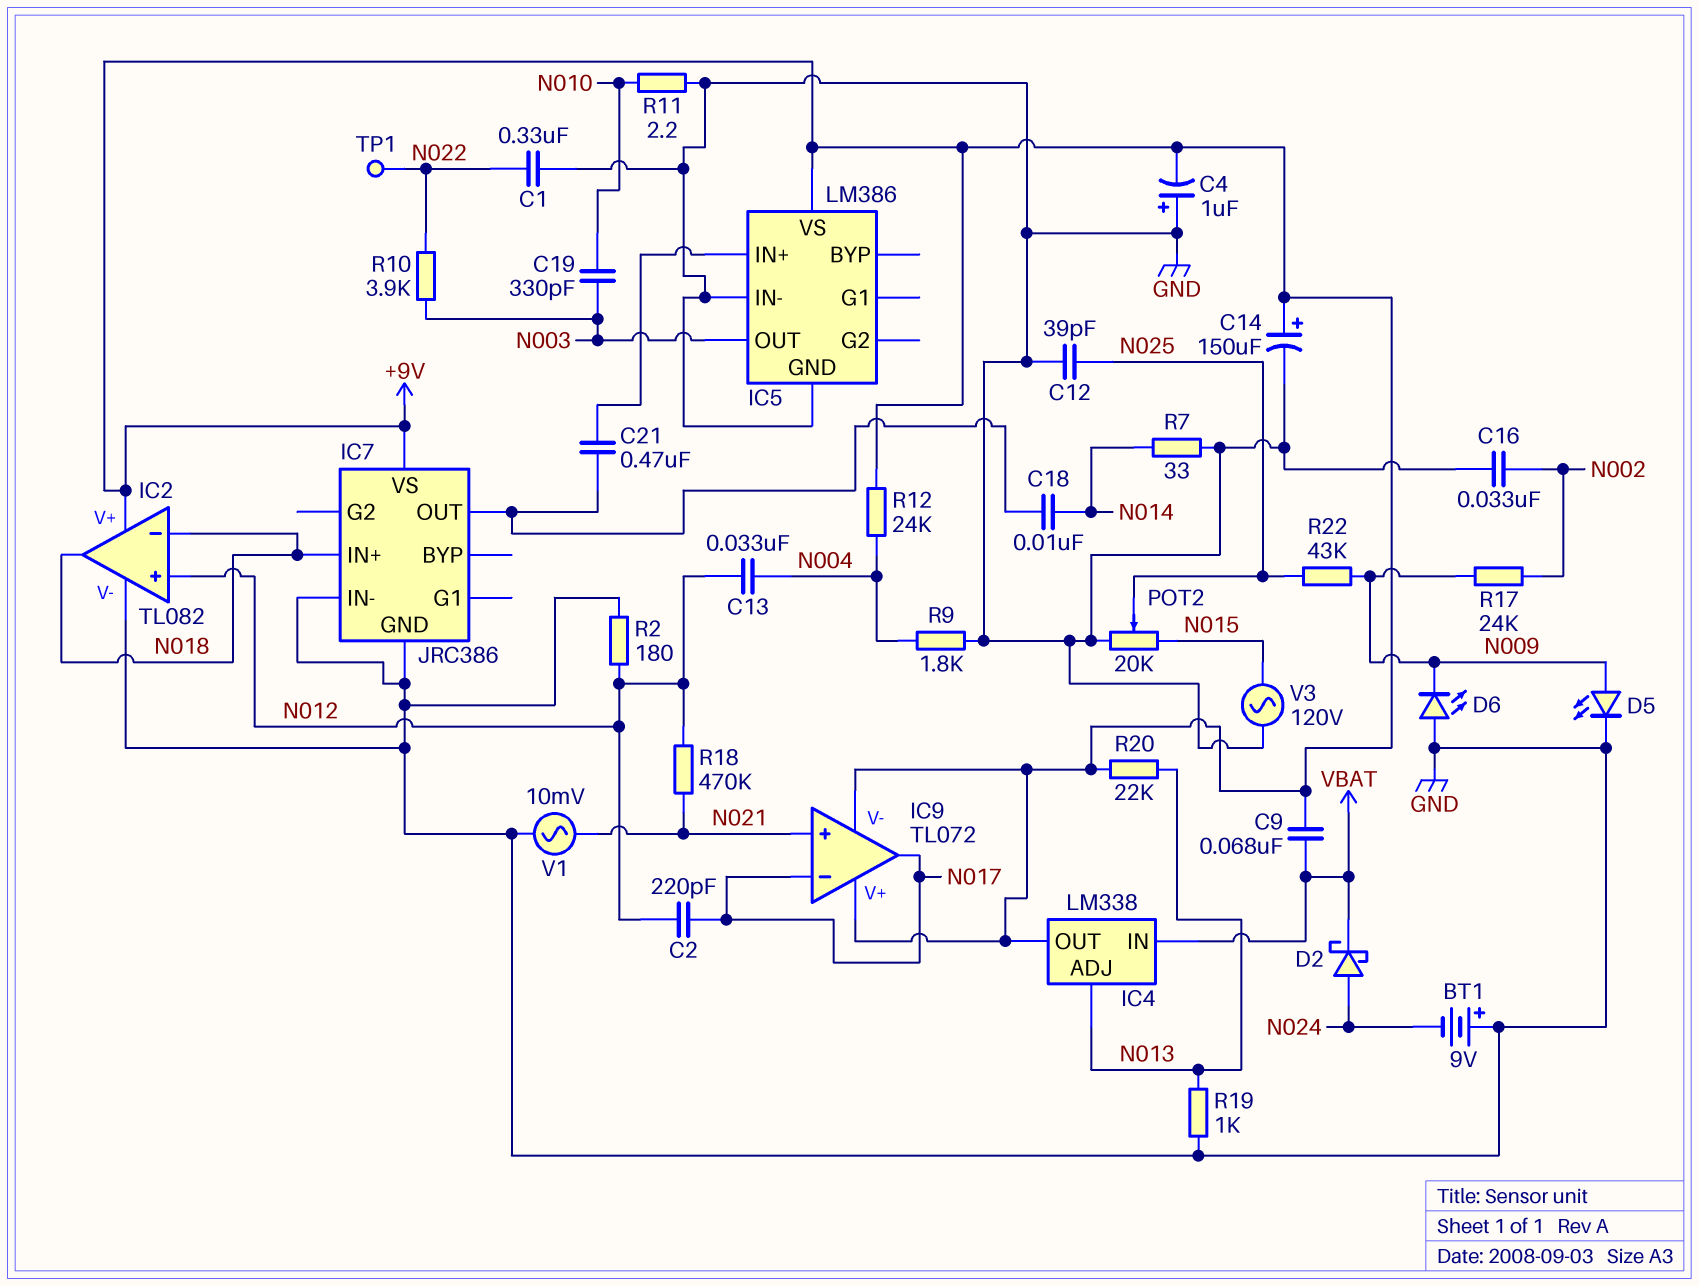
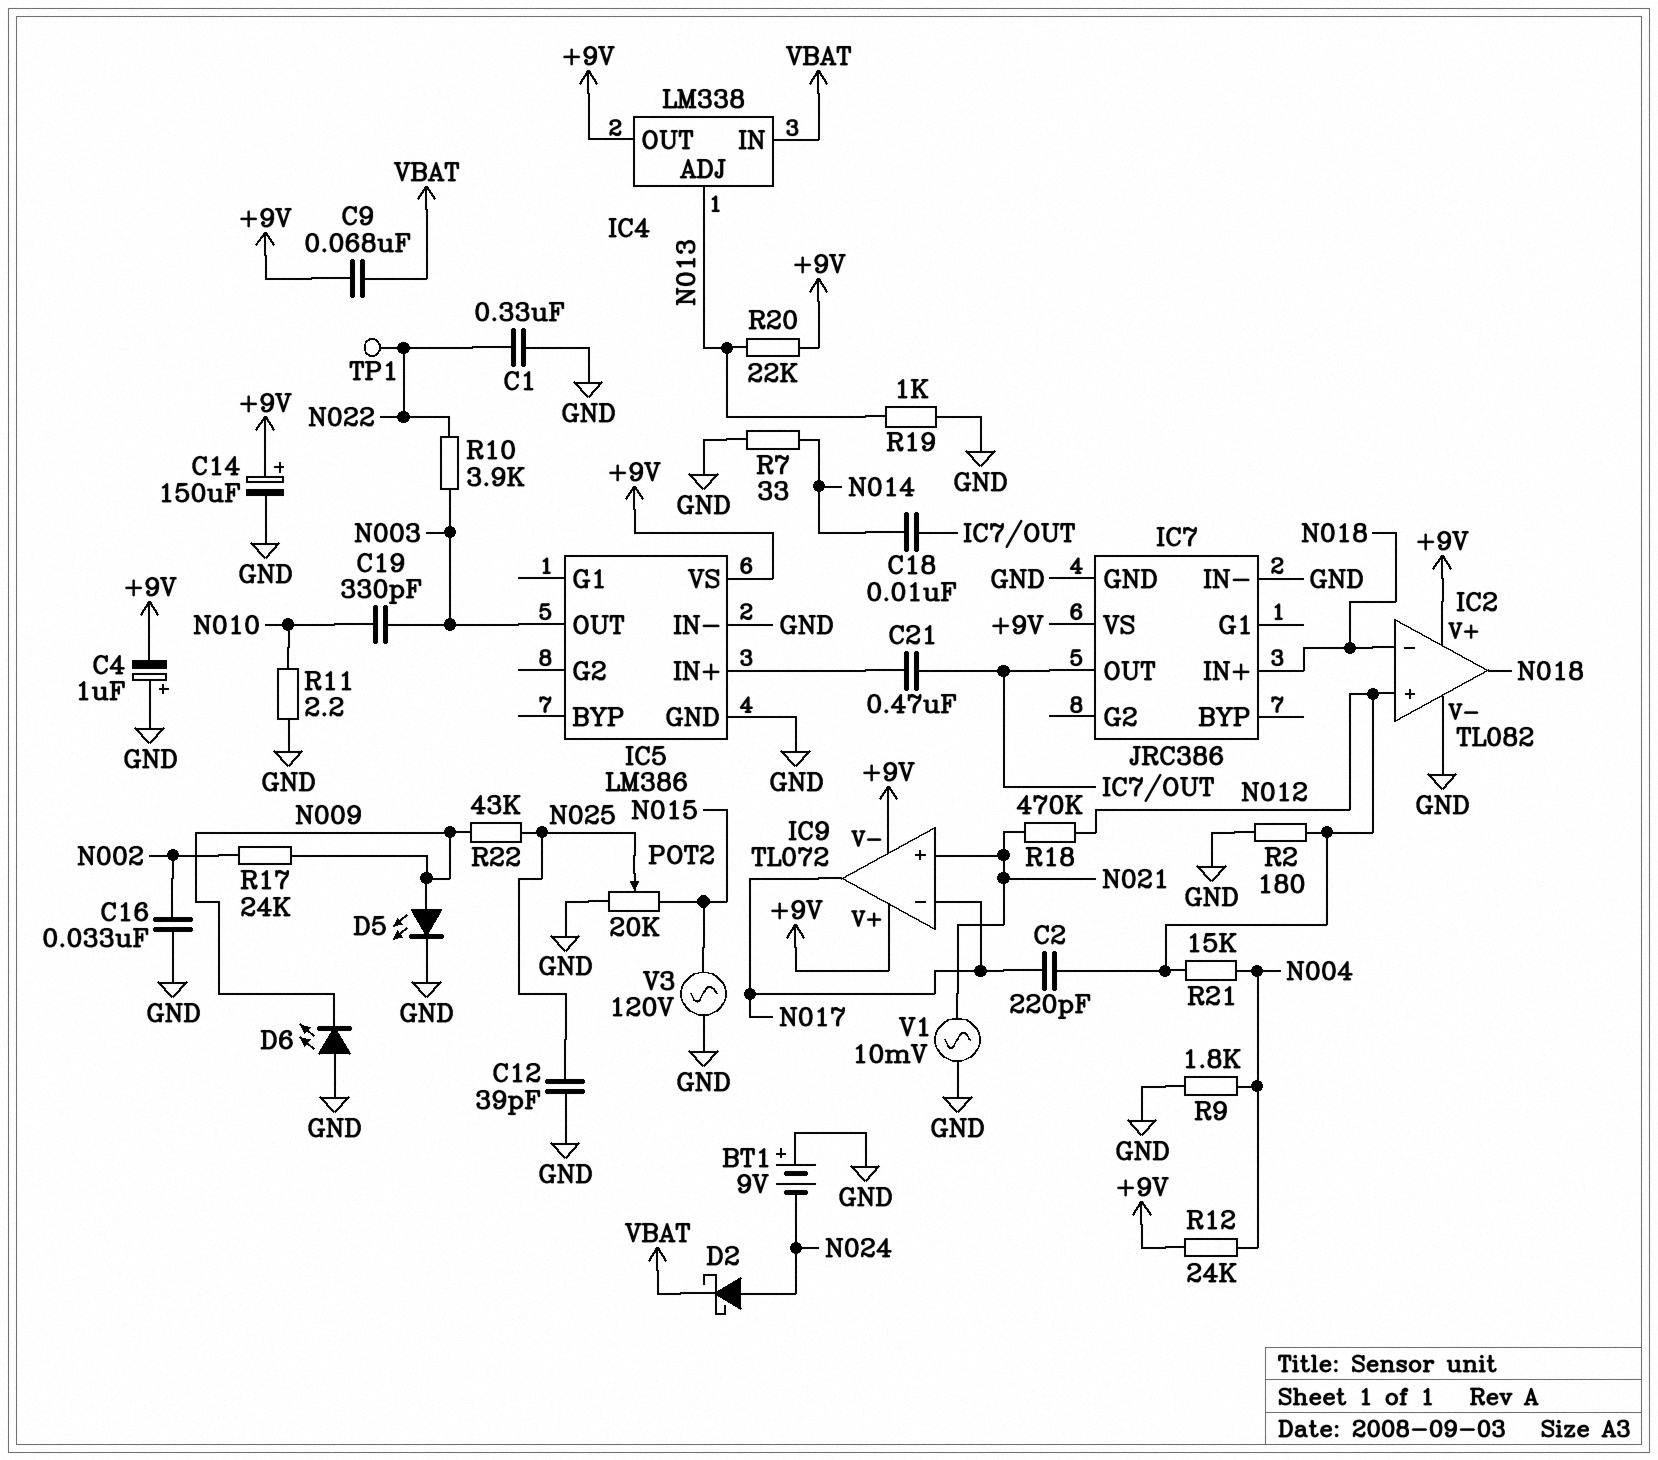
C13: 33nF (N004, N012) -> none
R21: none -> 15k (N004, N012)

